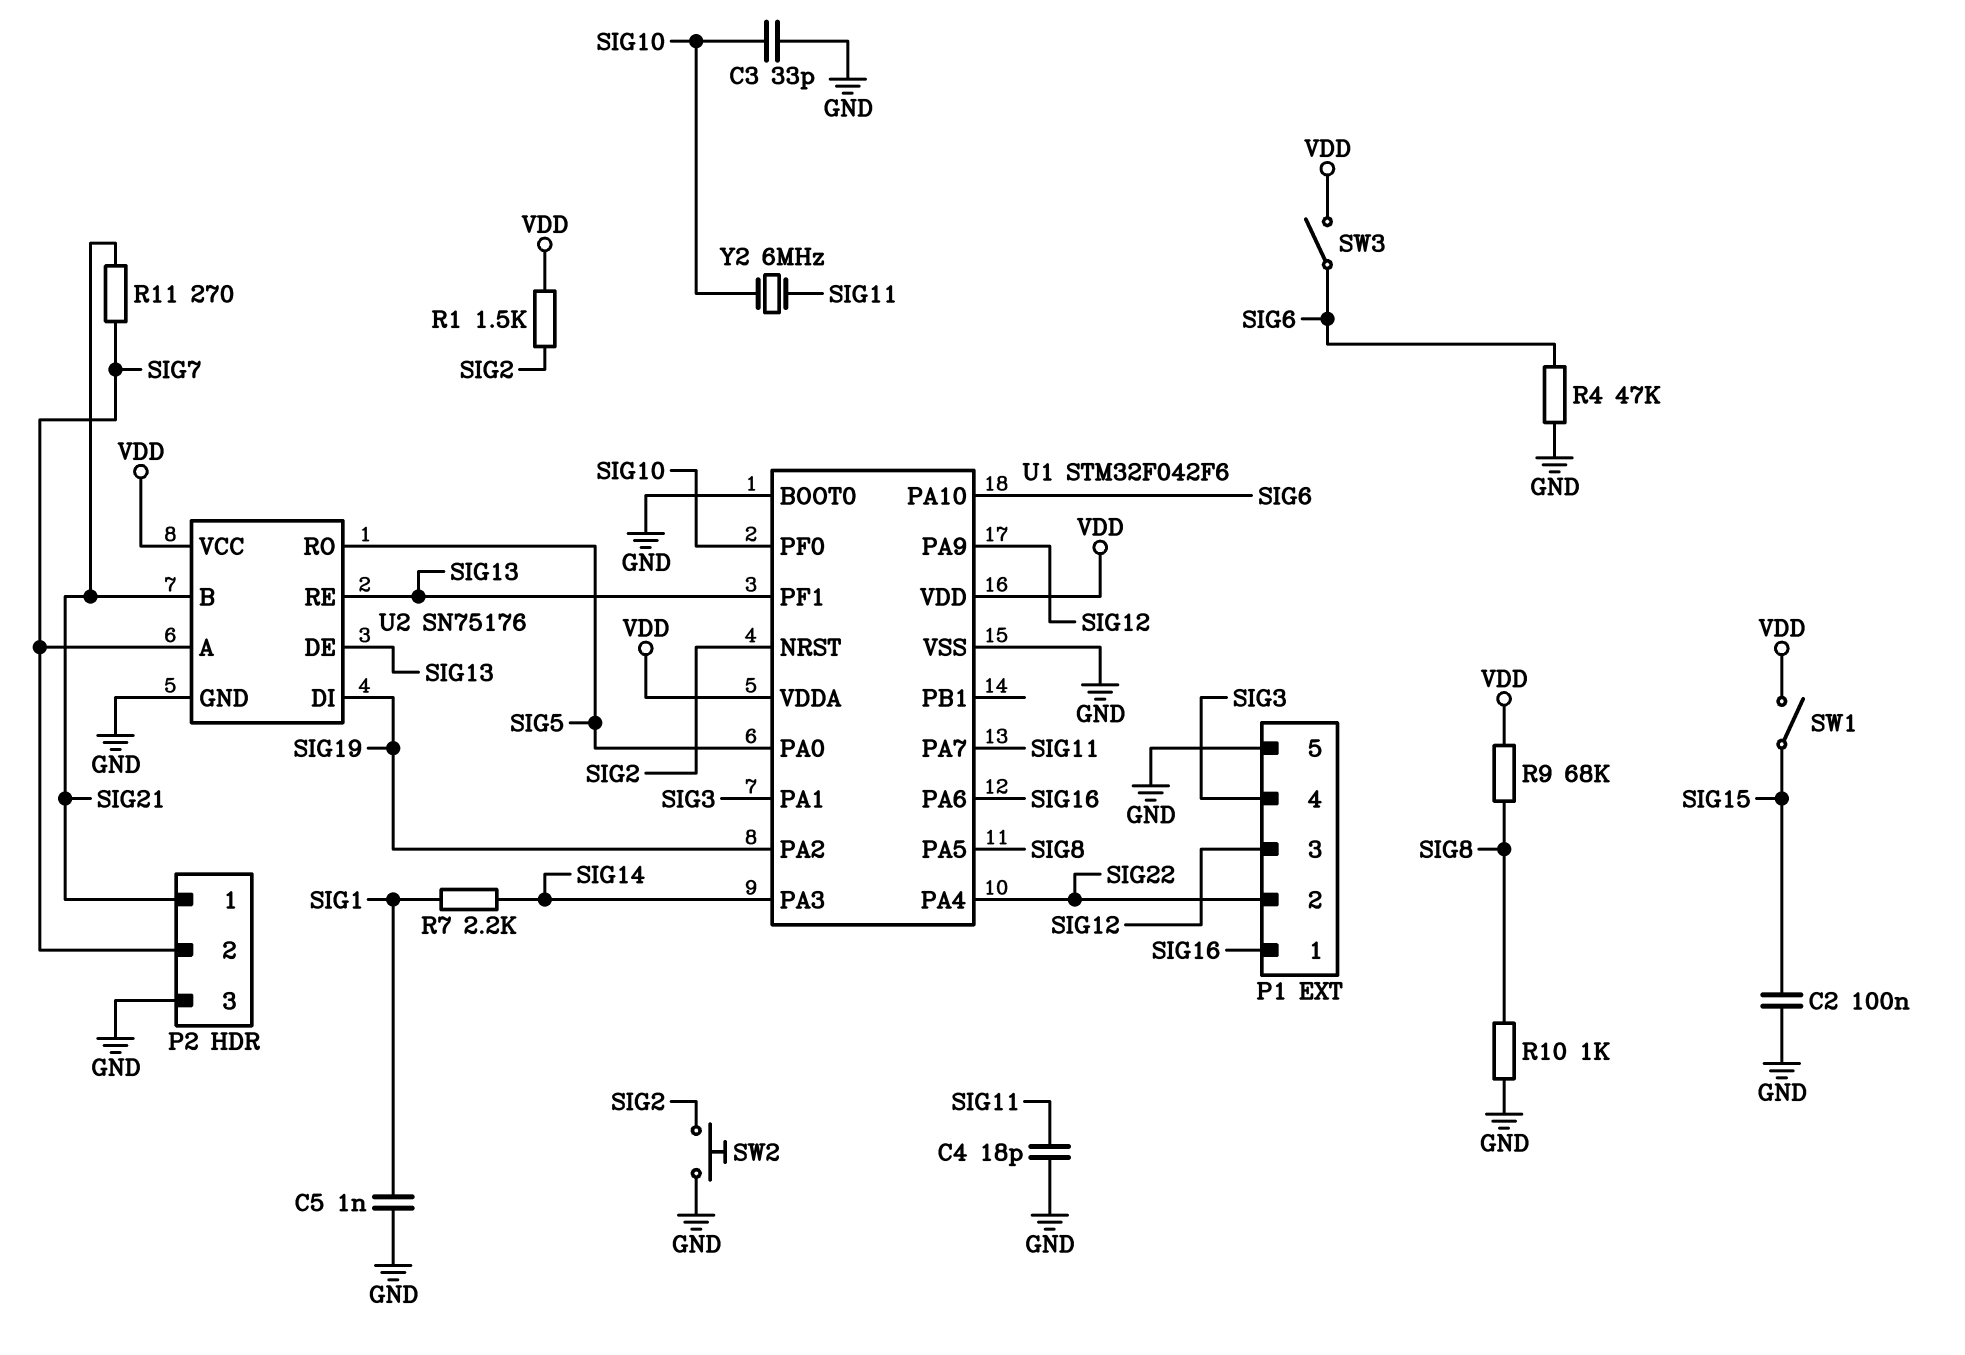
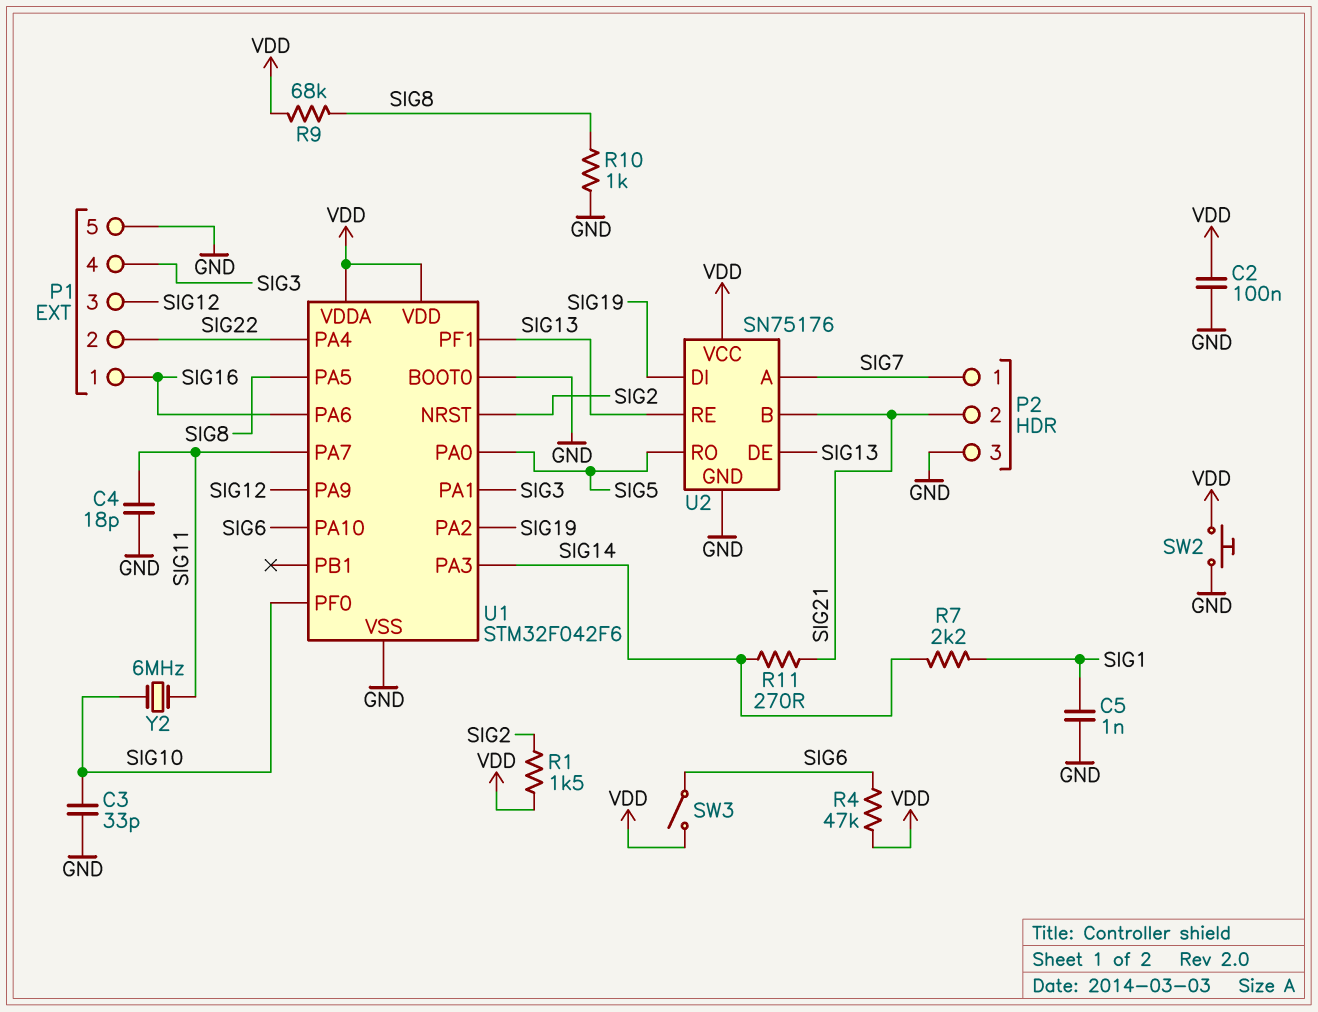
C2: 100nF (GND, SIG15) -> 100nF (GND, VDD)
P2 pin 1: SIG21 -> SIG7
P2 pin 2: SIG7 -> SIG21
R4: 47k (GND, SIG6) -> 47k (SIG6, VDD)
R11: 270 (SIG7, SIG21) -> 270 (SIG14, SIG21)
SW1: switch (SIG15, VDD) -> none
SW2: button (GND, SIG2) -> button (GND, VDD)

